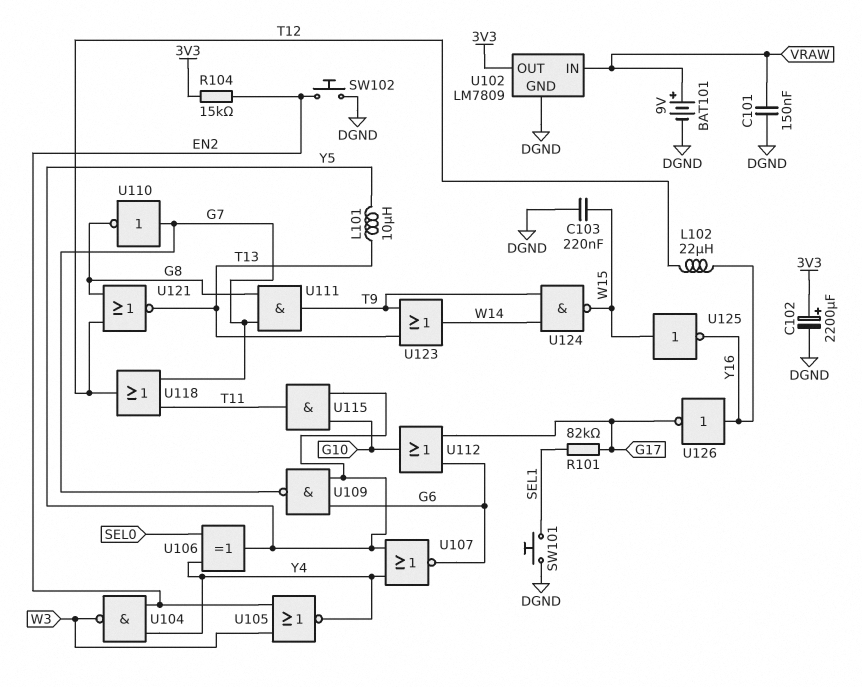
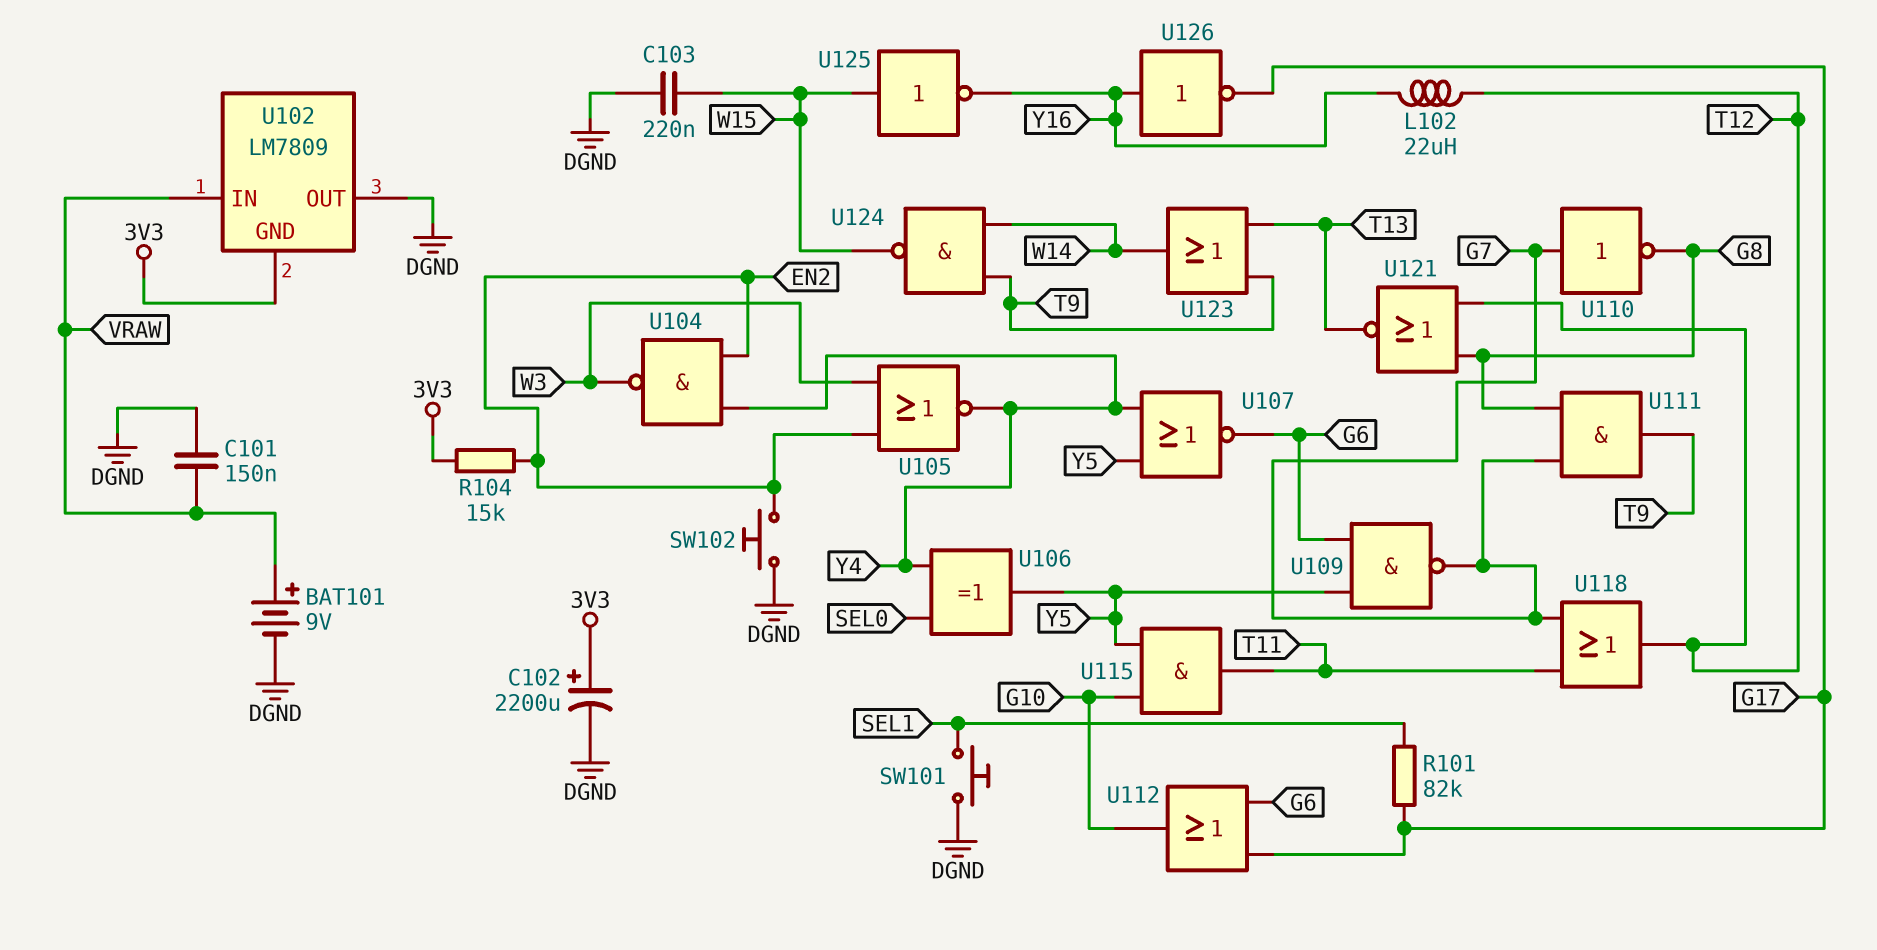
L101: 10uH (T13, Y5) -> none
U102 pin GND: DGND -> 3V3
U102 pin OUT: 3V3 -> DGND

